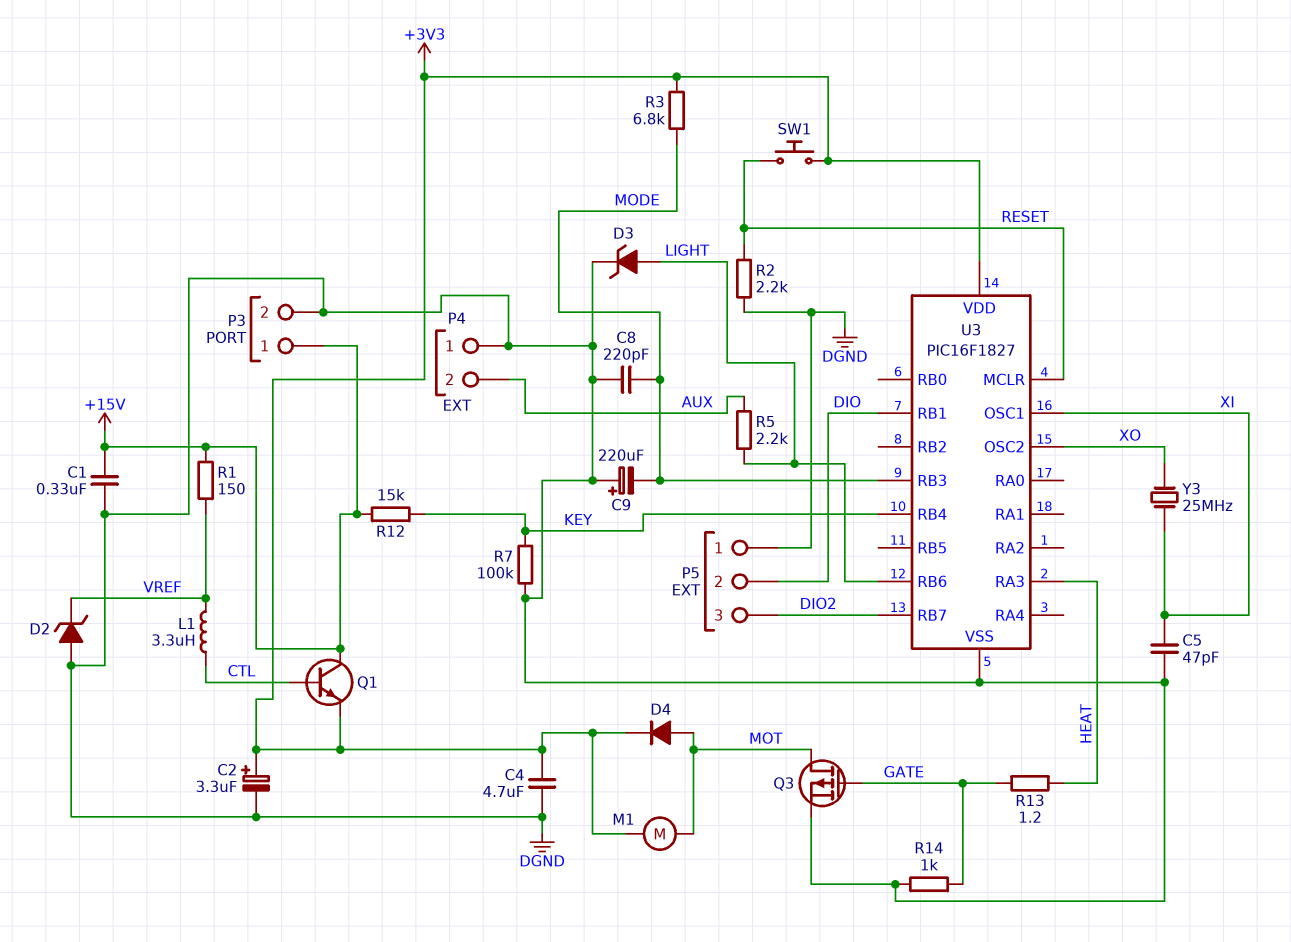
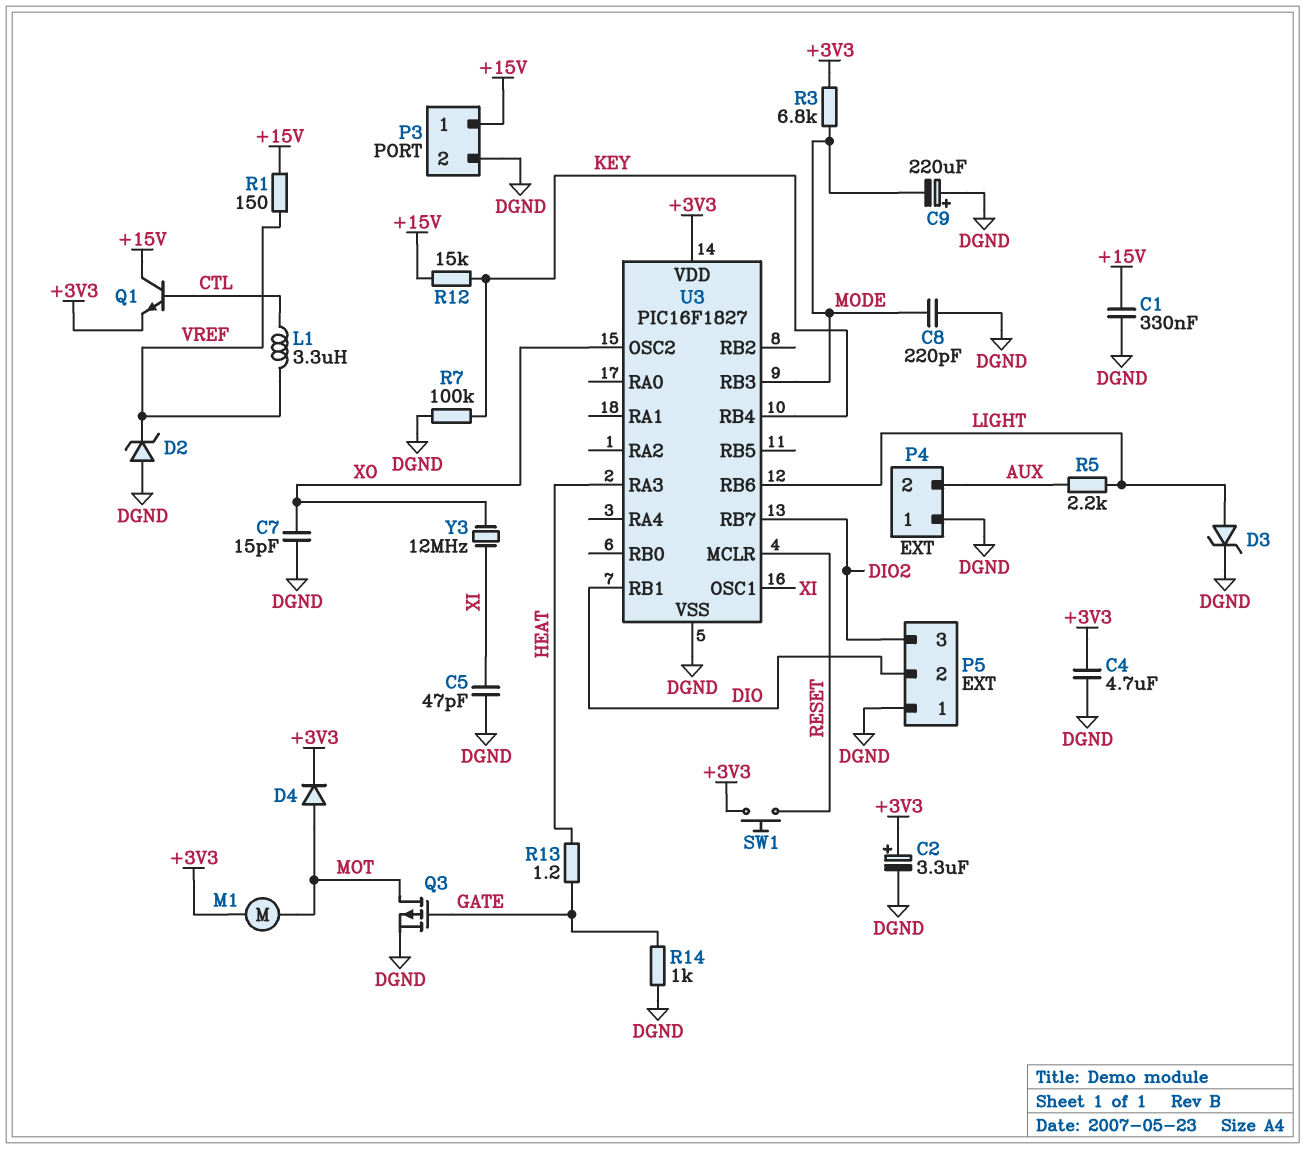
C7: none -> 15pF (DGND, XO)
R2: 2.2k (DGND, RESET) -> none
Y3: 25MHz (XI, XO) -> 12MHz (XI, XO)

